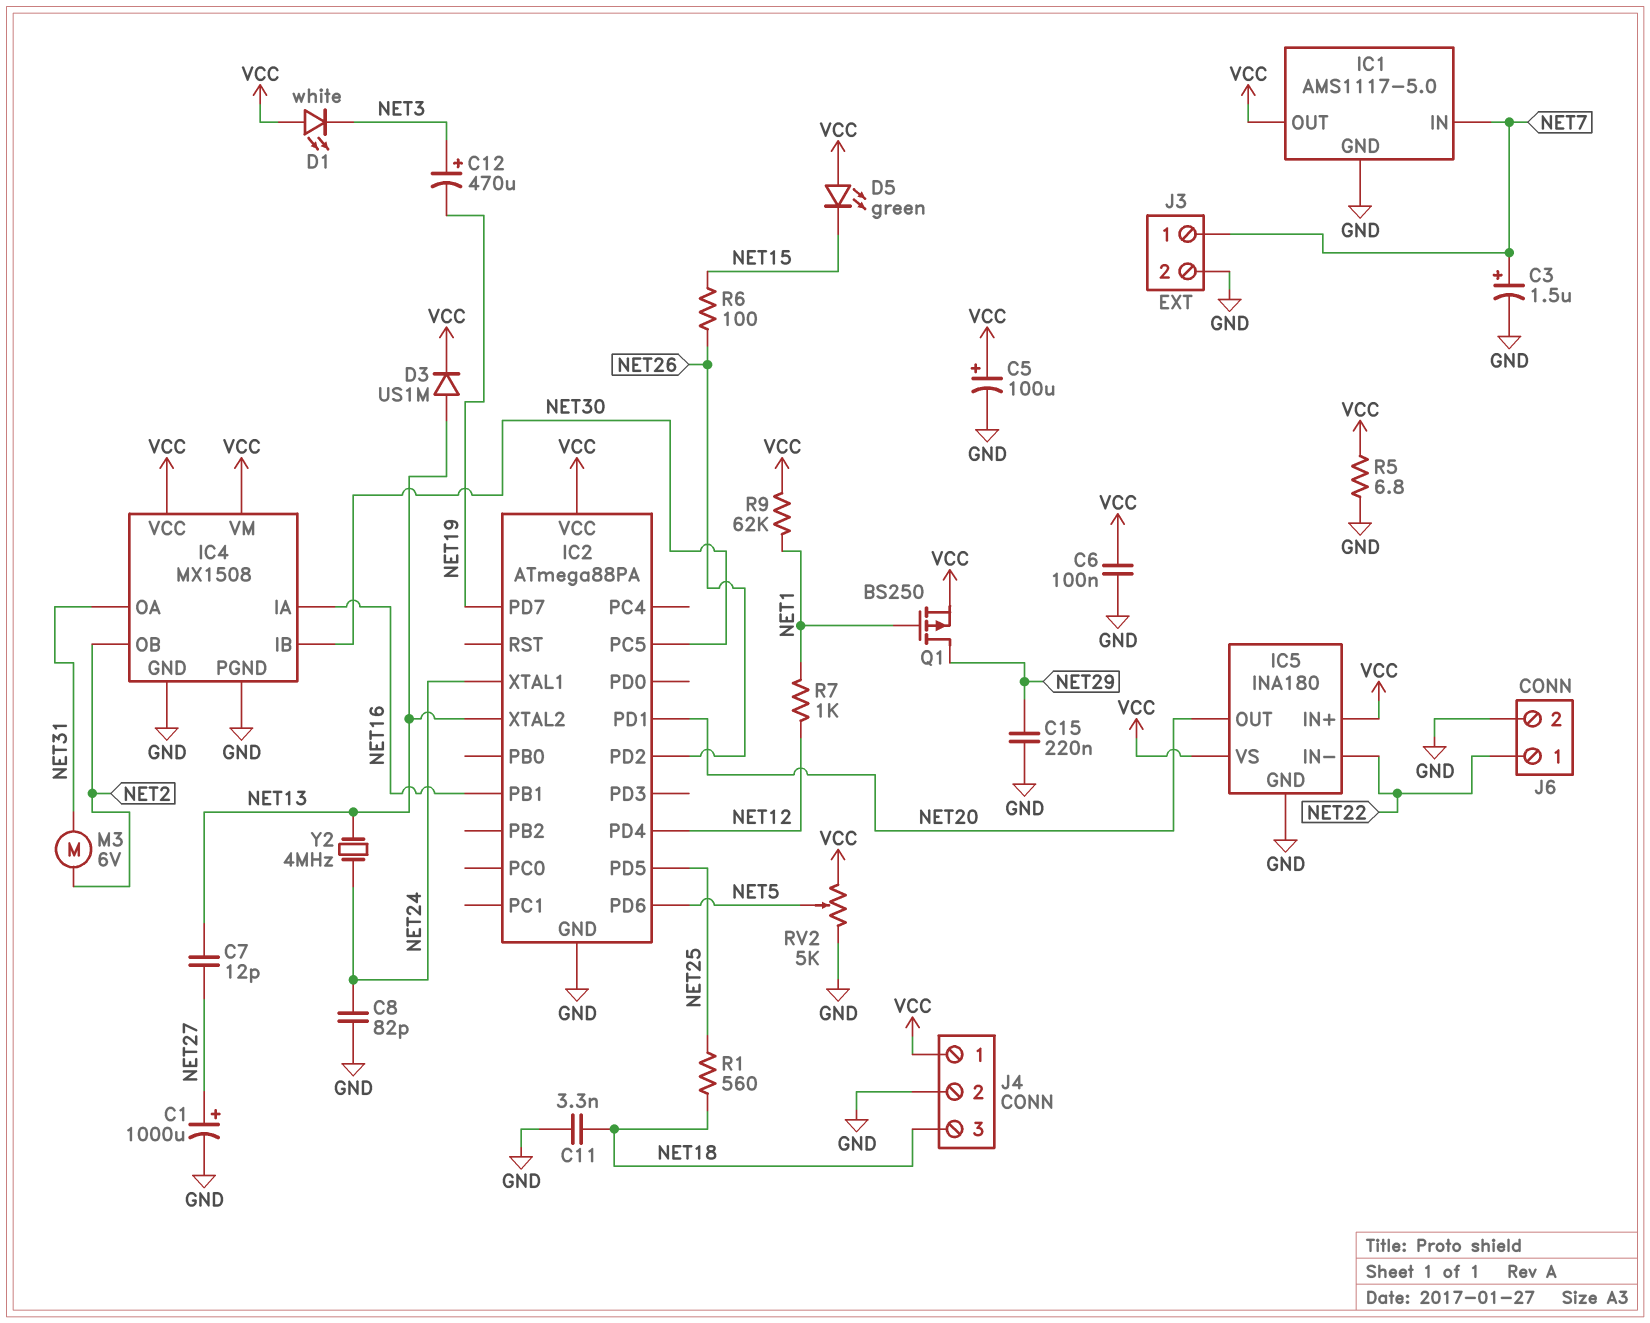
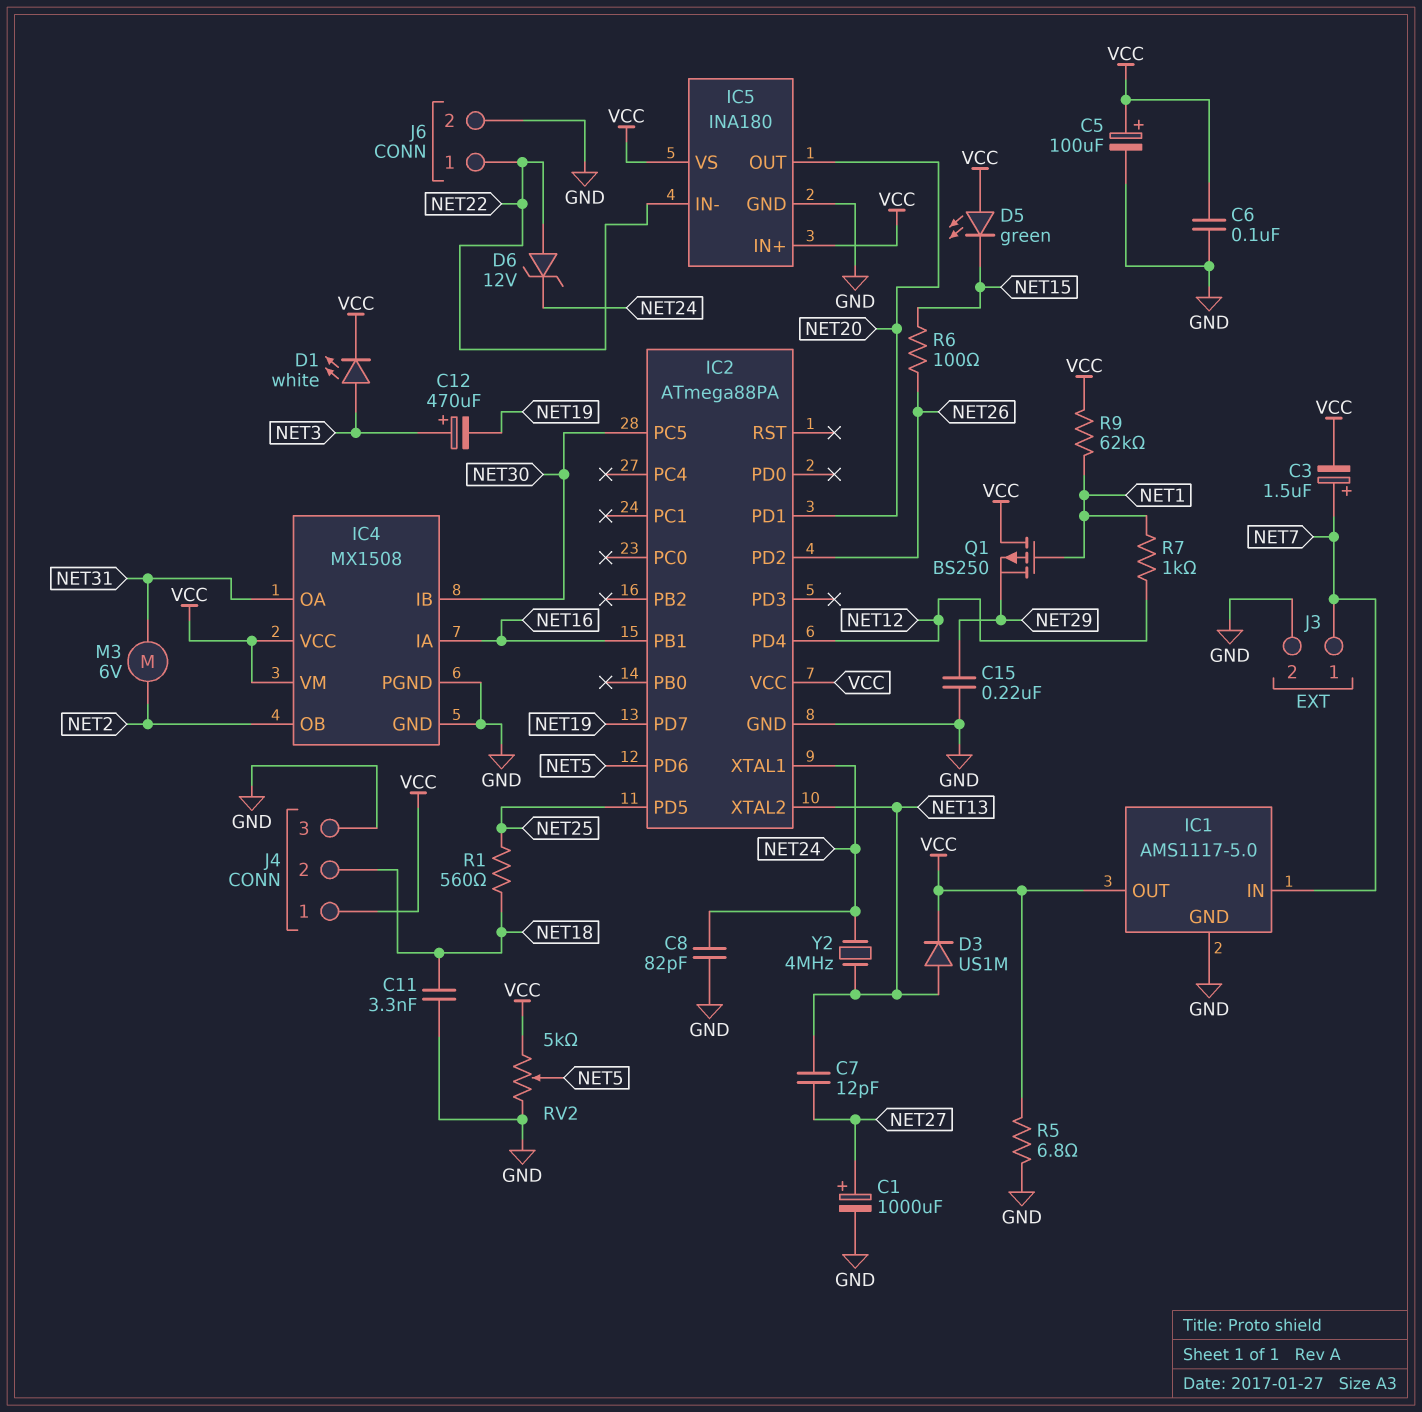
C3: 1.5uF (plus NET7, minus GND) -> 1.5uF (plus NET7, minus VCC)
D1: LED white (A VCC, K NET3) -> LED white (A NET3, K VCC)
D6: none -> zener 12V (A NET22, K NET24)
J4 pin 2: GND -> NET18
J4 pin 3: NET18 -> GND
Q1: PMOS BS250 (G NET1, D NET29, S VCC) -> PMOS BS250 (G NET1, D VCC, S NET29)

